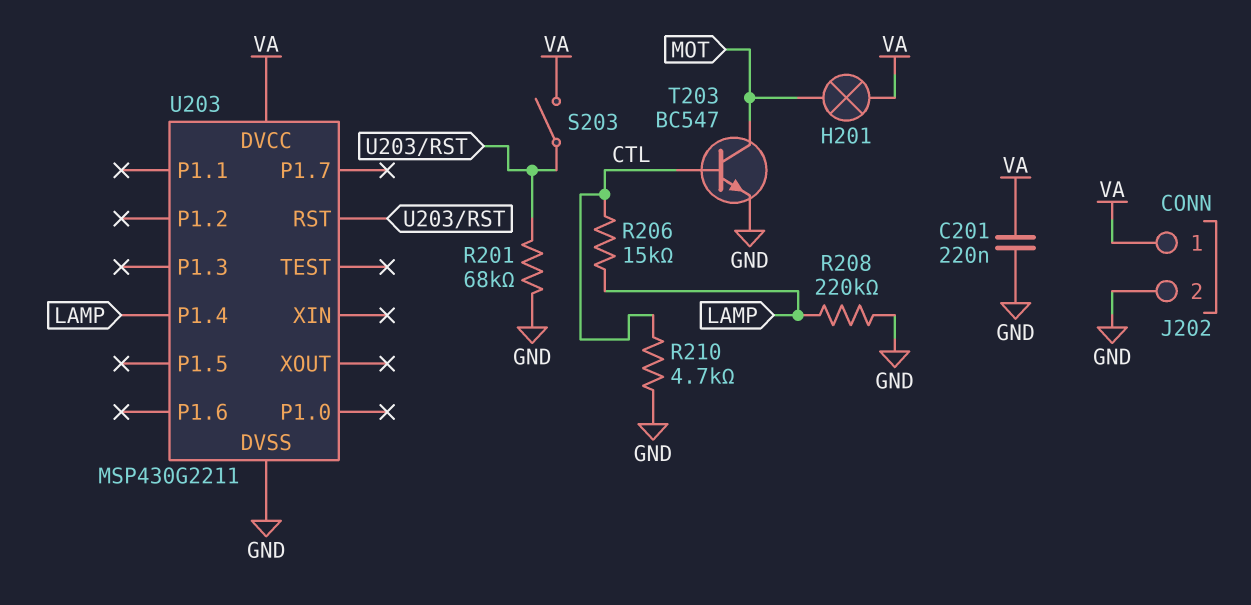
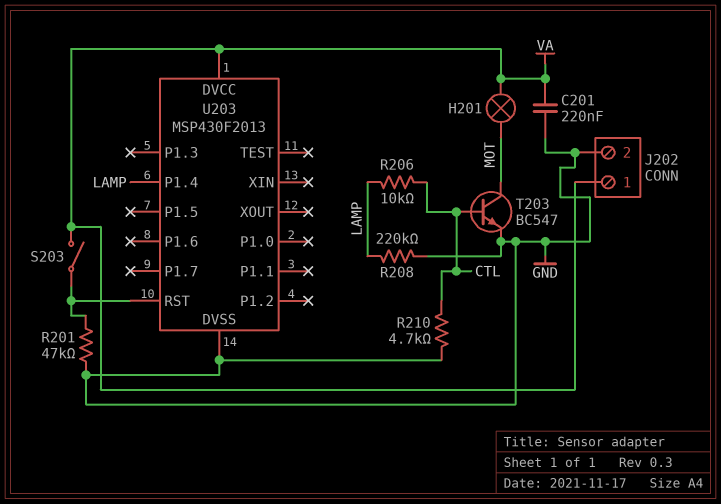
R201: 68k (GND, U203/RST) -> 47k (GND, U203/RST)
R206: 15k (CTL, LAMP) -> 10k (CTL, LAMP)
U203: MSP430G2211 -> MSP430F2013

